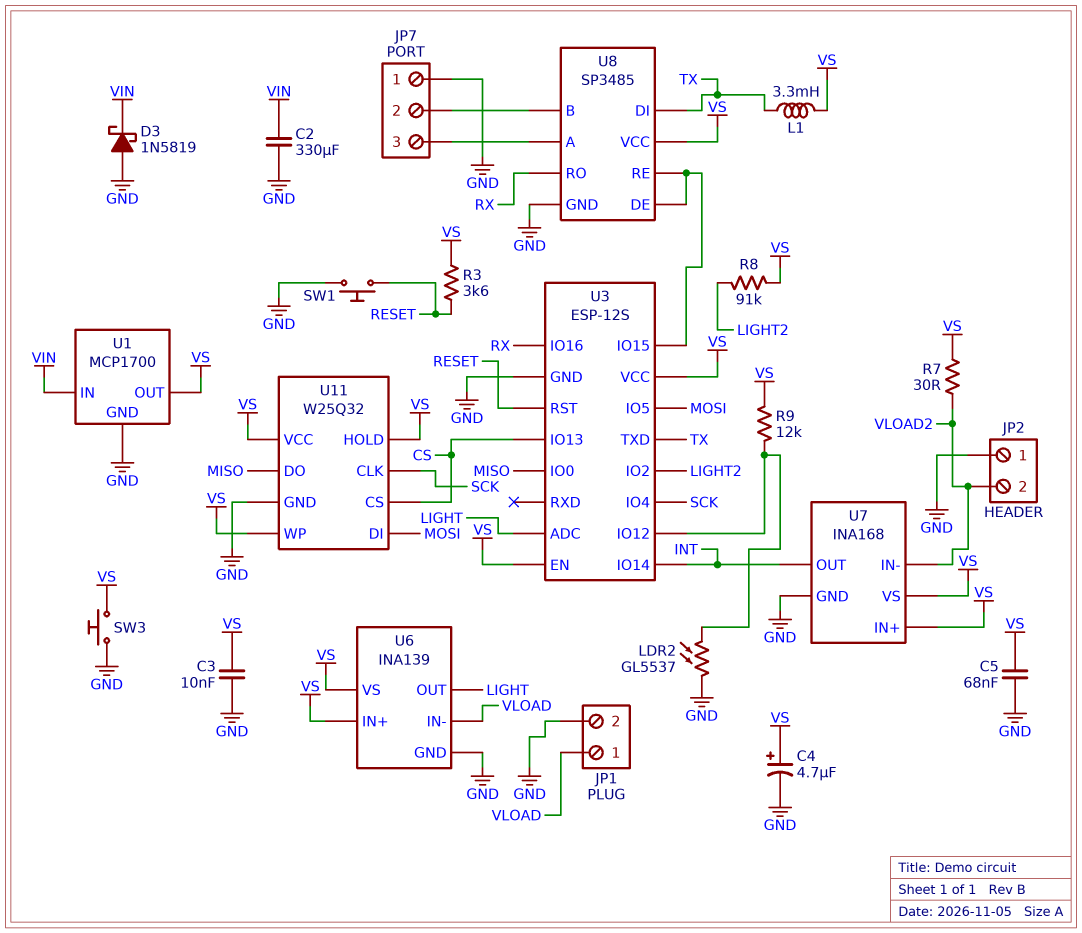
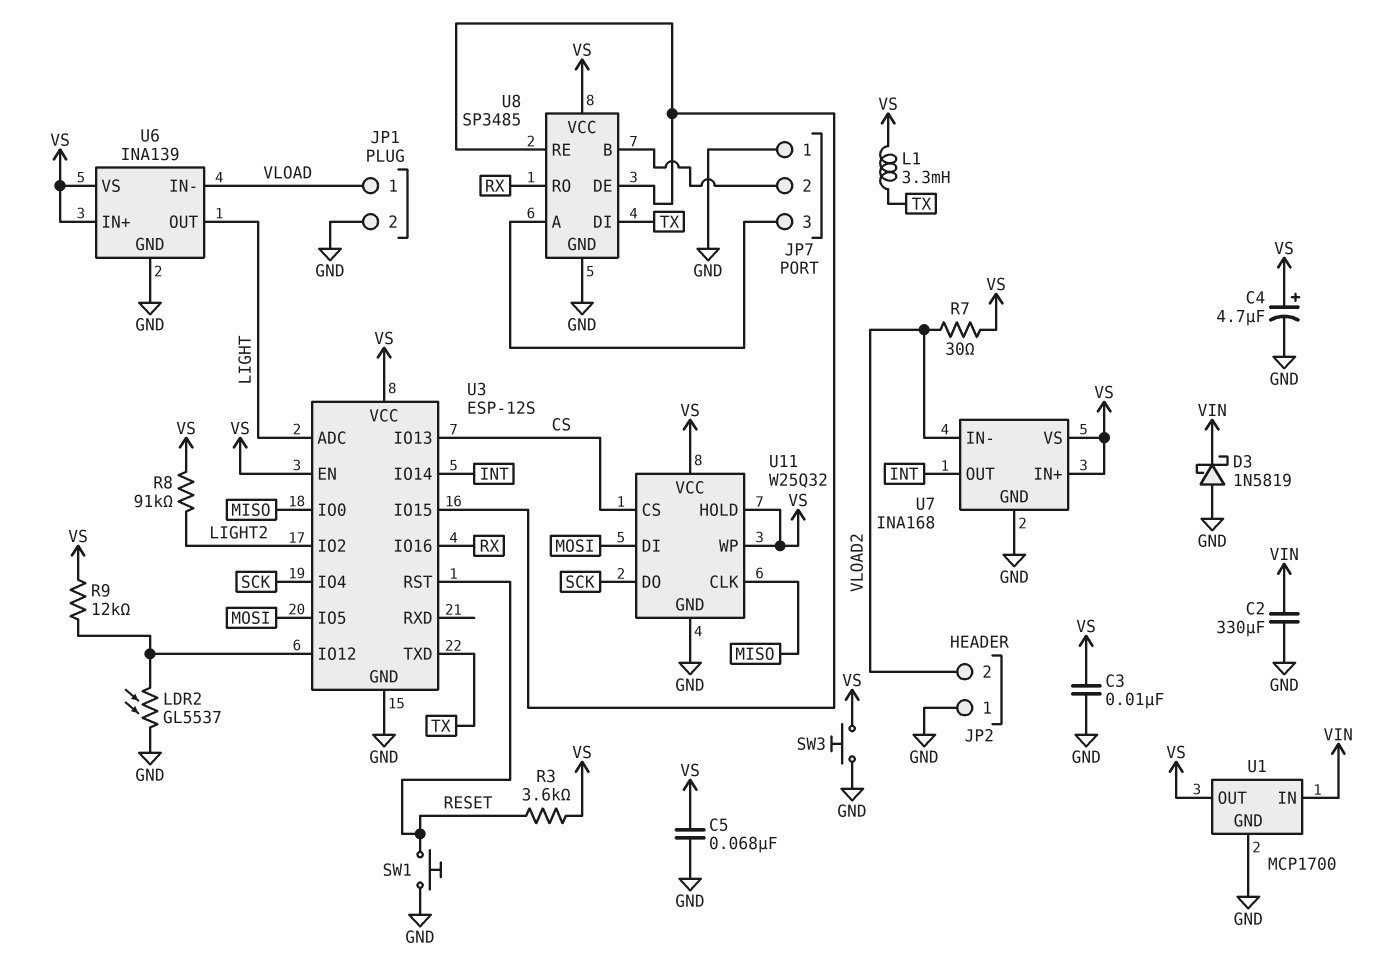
U11 pin CLK: SCK -> MISO
U11 pin DO: MISO -> SCK

